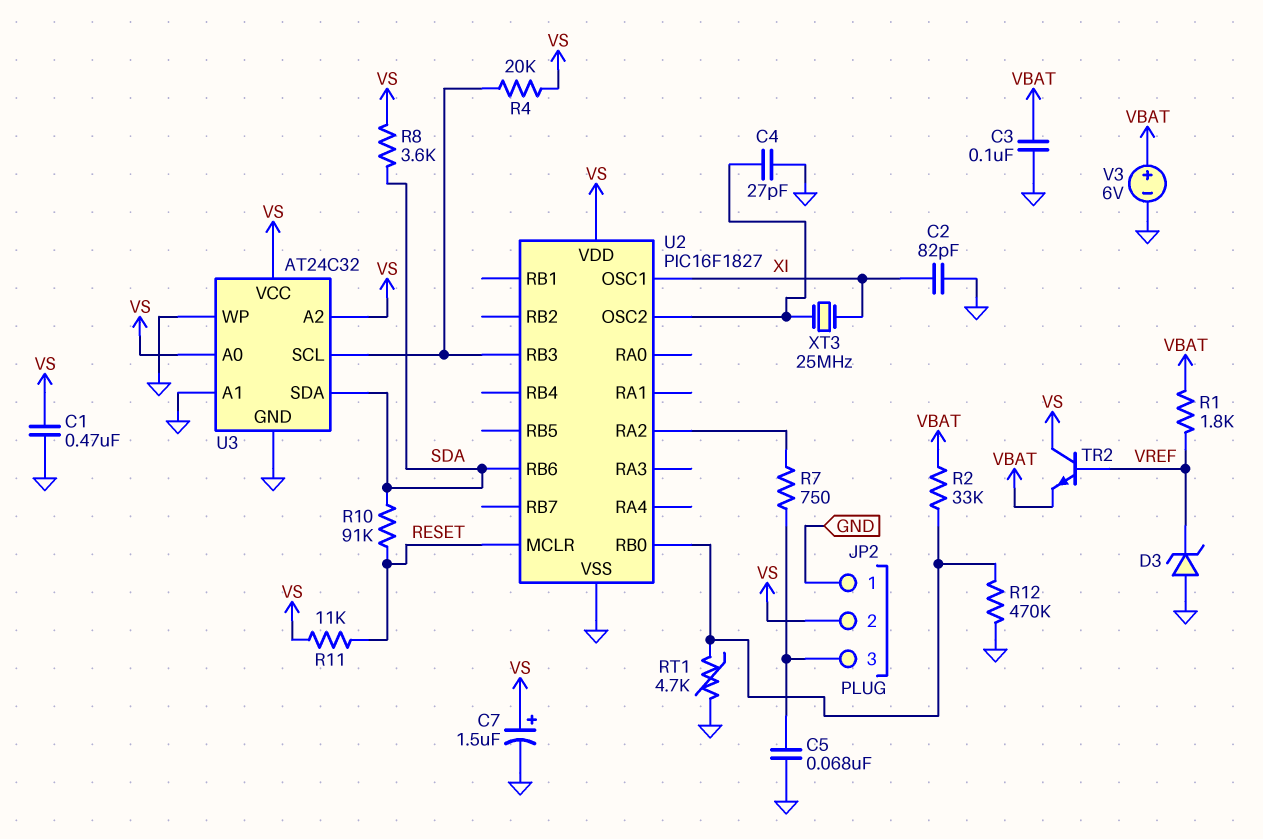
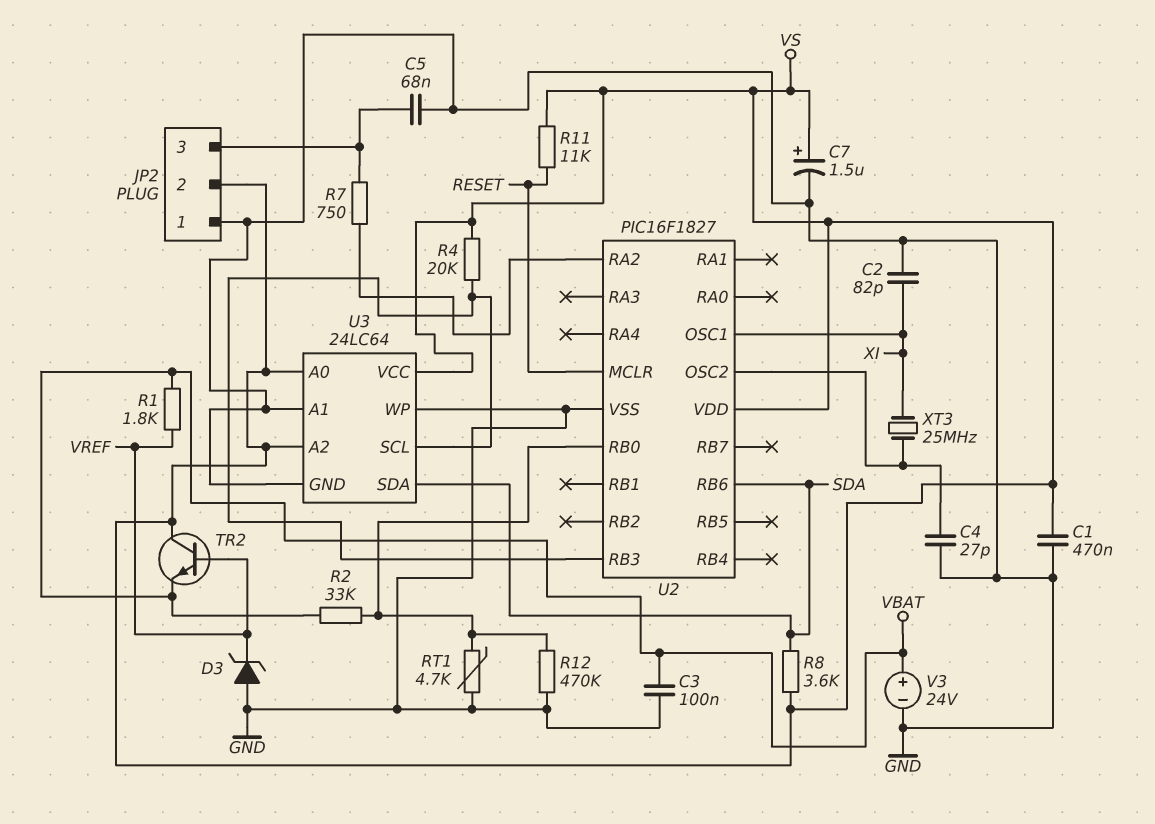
R10: 91k (RESET, SDA) -> none
U3: AT24C32 -> 24LC64
V3: 6V (plus VBAT, minus GND) -> 24V (plus VBAT, minus GND)

